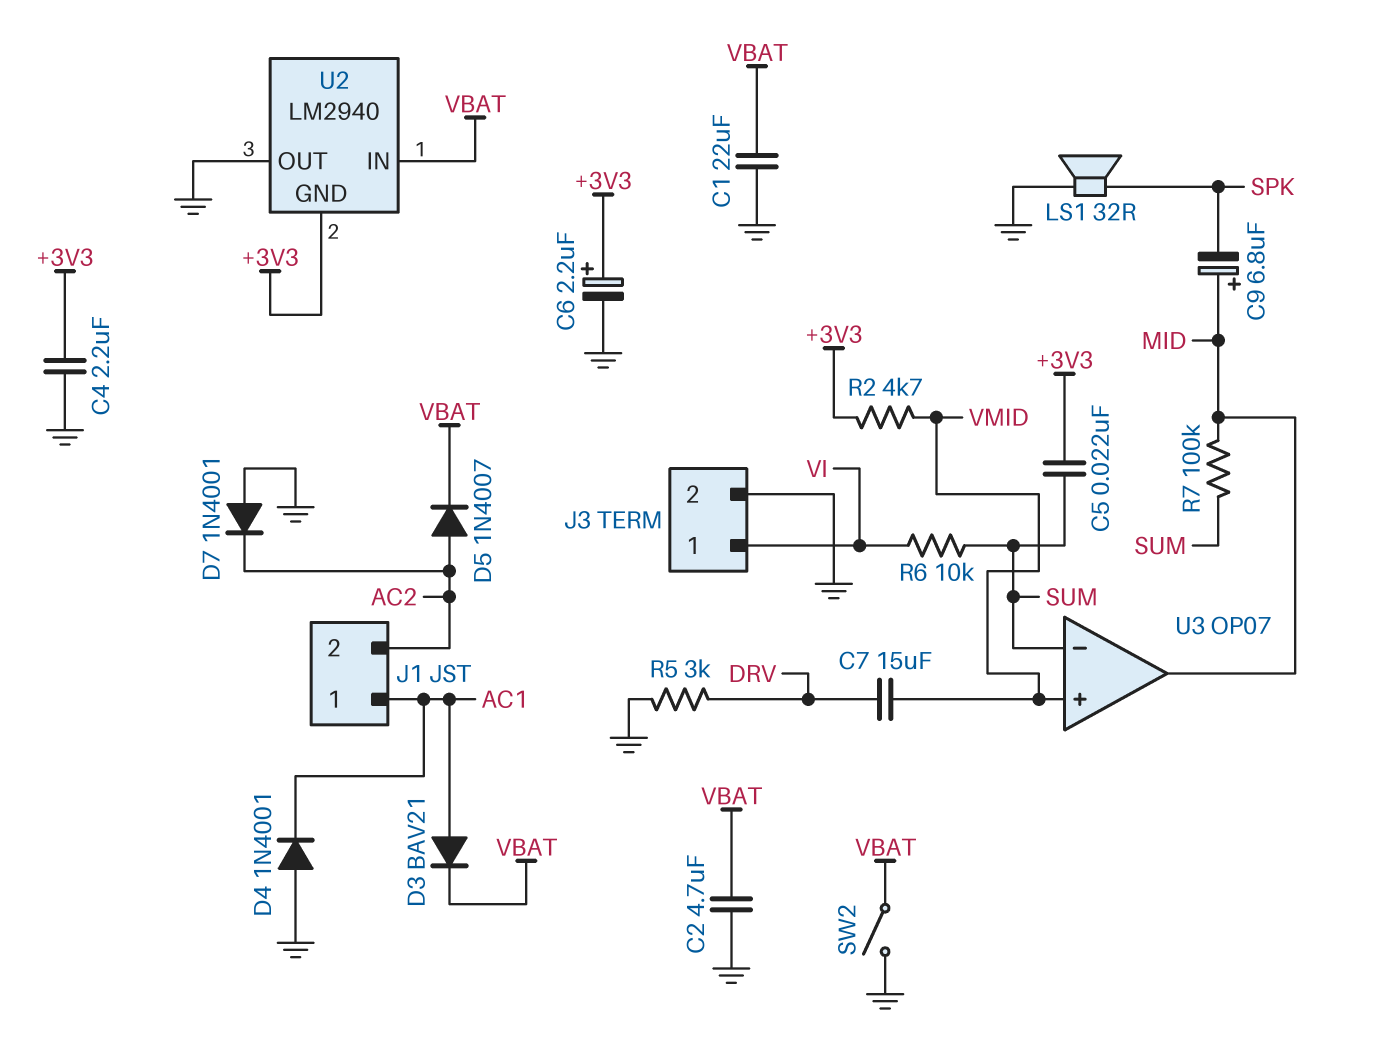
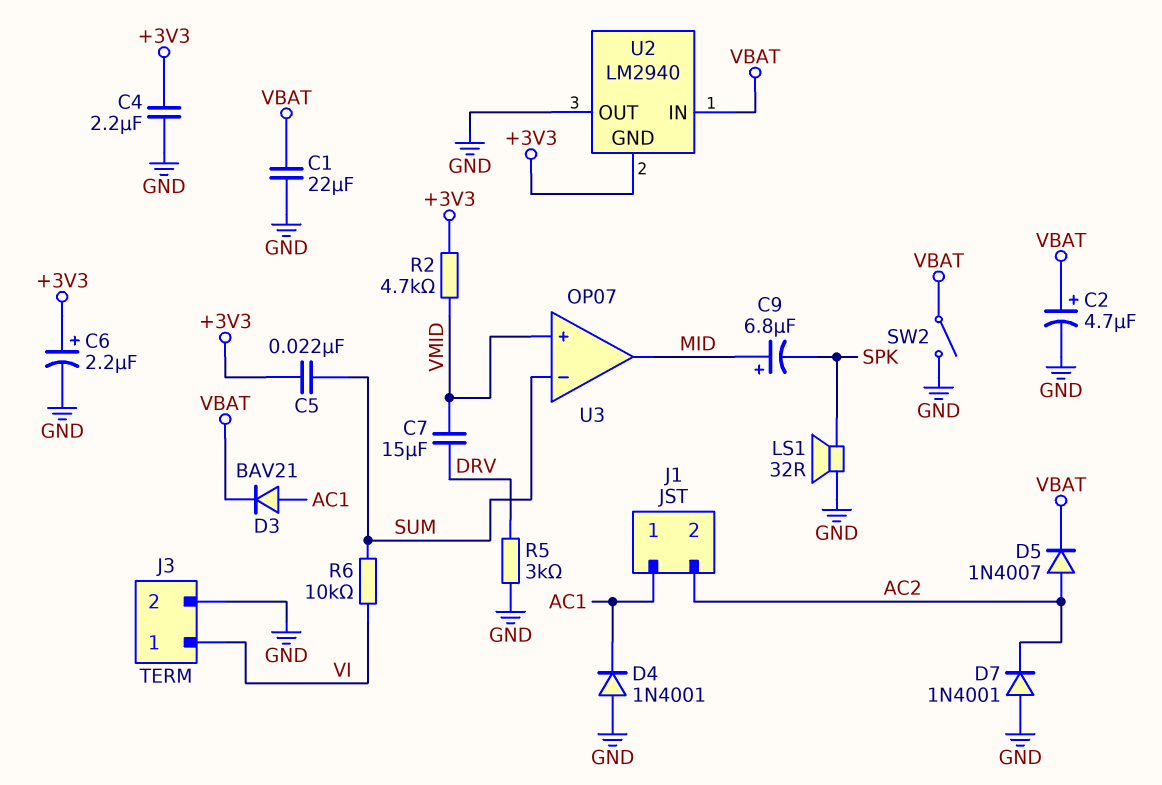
C2: 4.7uF (GND, VBAT) -> 4.7uF (plus VBAT, minus GND)
R7: 100k (MID, SUM) -> none

